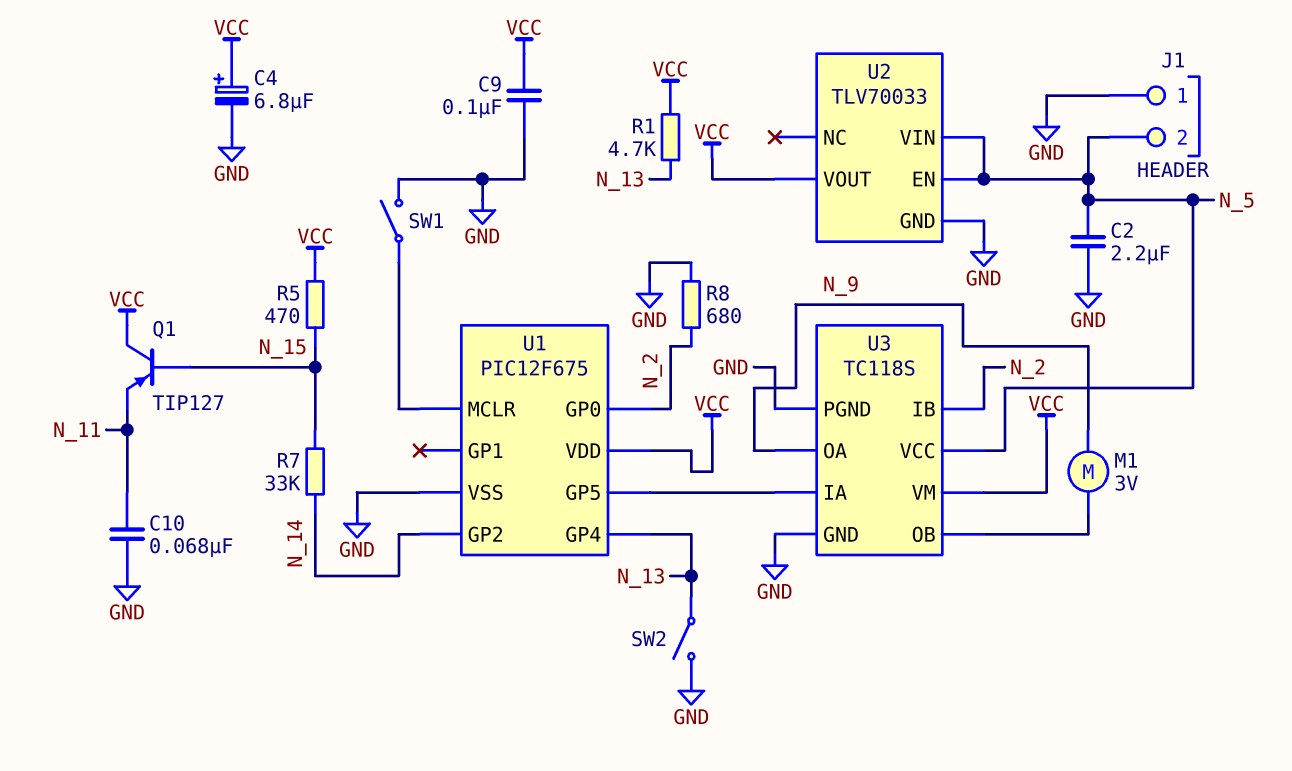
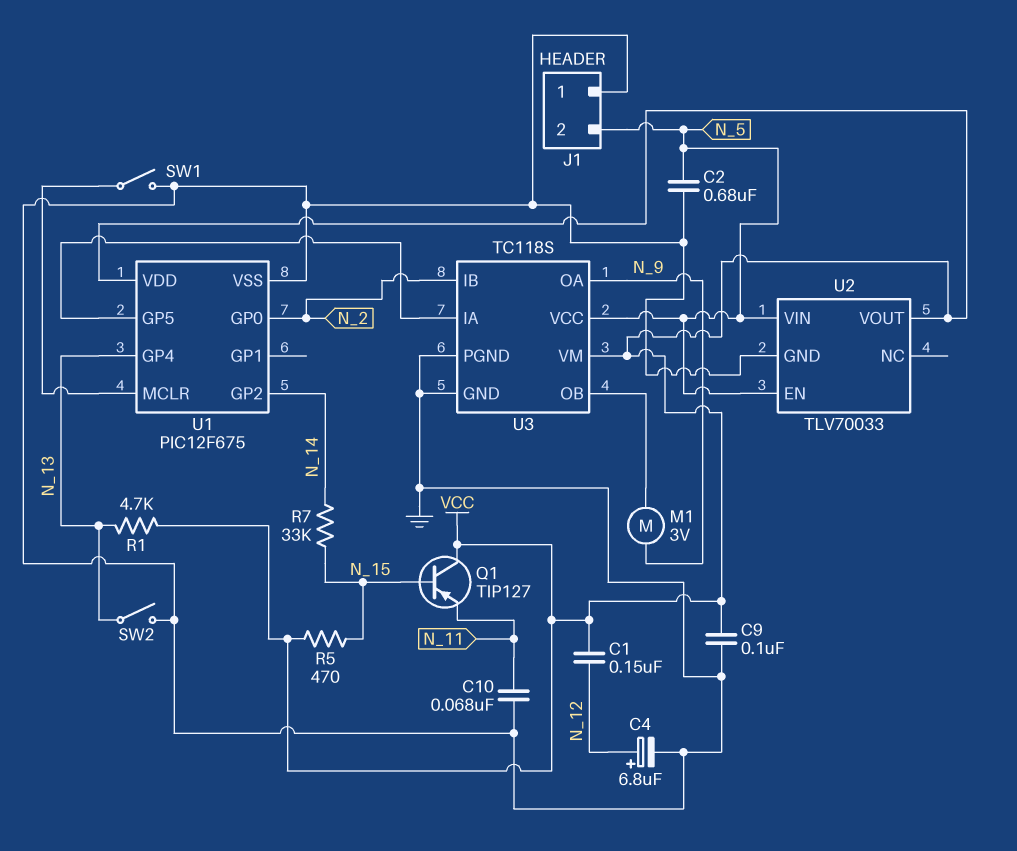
C1: none -> 150nF (N_12, VCC)
C2: 2.2uF (GND, N_5) -> 680nF (GND, N_5)
C4: 6.8uF (plus VCC, minus GND) -> 6.8uF (plus N_12, minus GND)
R8: 680 (GND, N_2) -> none

